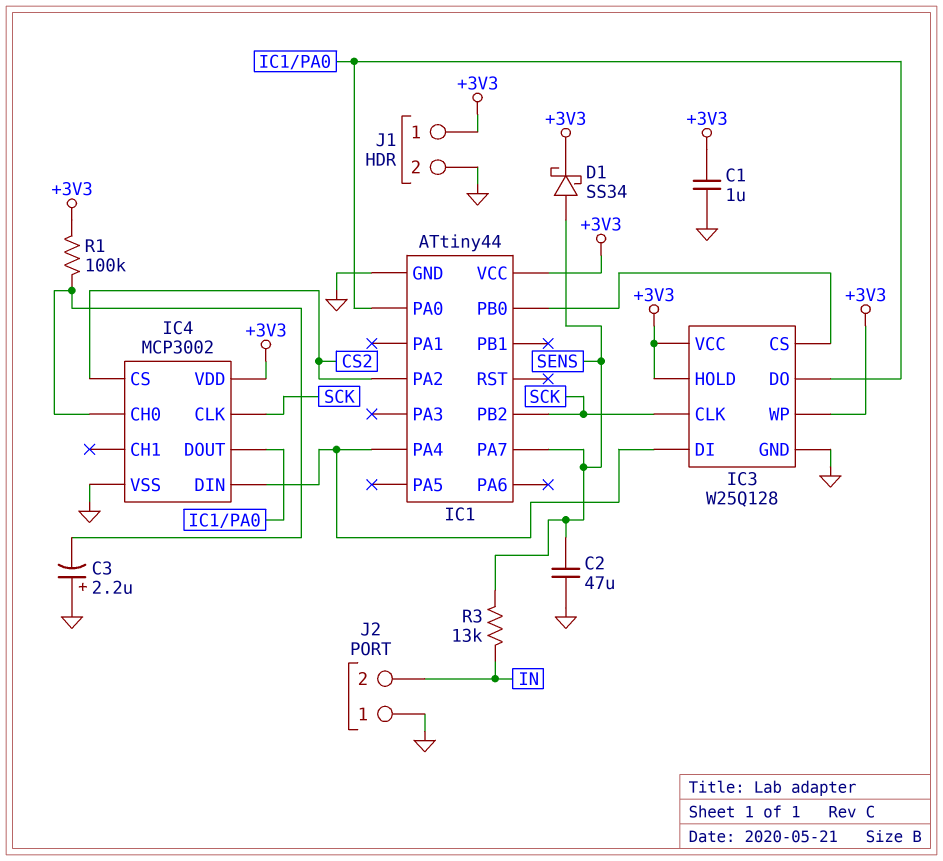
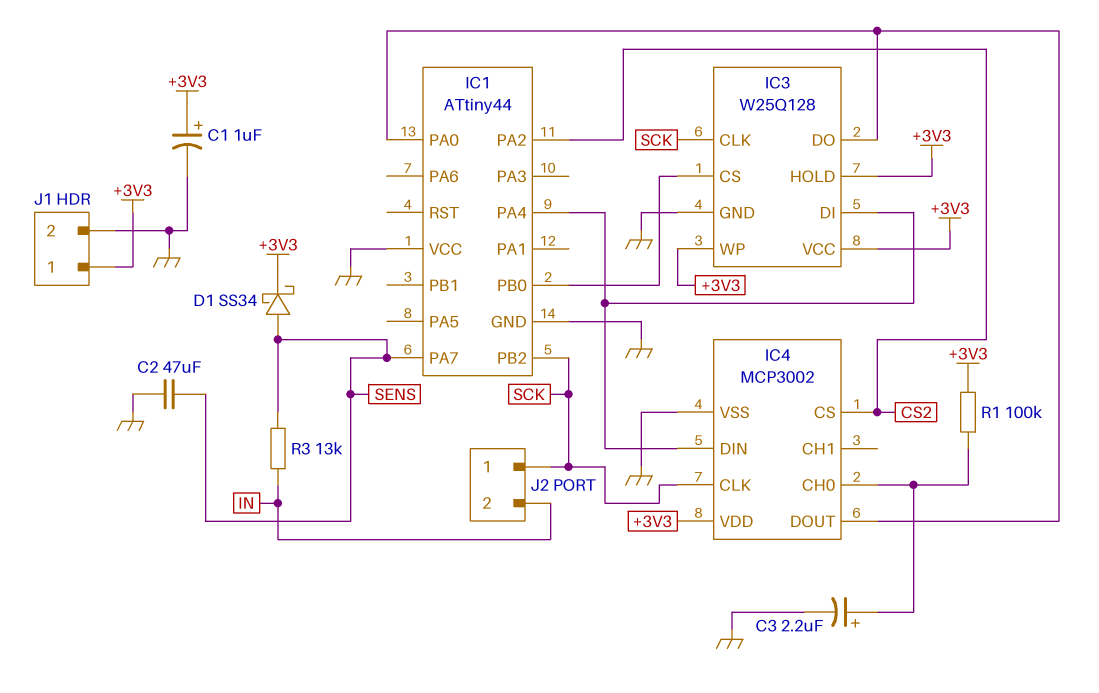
C1: 1uF (+3V3, GND) -> 1uF (plus +3V3, minus GND)
C3: 2.2uF (plus GND, minus IC4/CH0) -> 2.2uF (plus IC4/CH0, minus GND)
IC1 pin VCC: +3V3 -> GND
J2 pin 1: GND -> SCK

